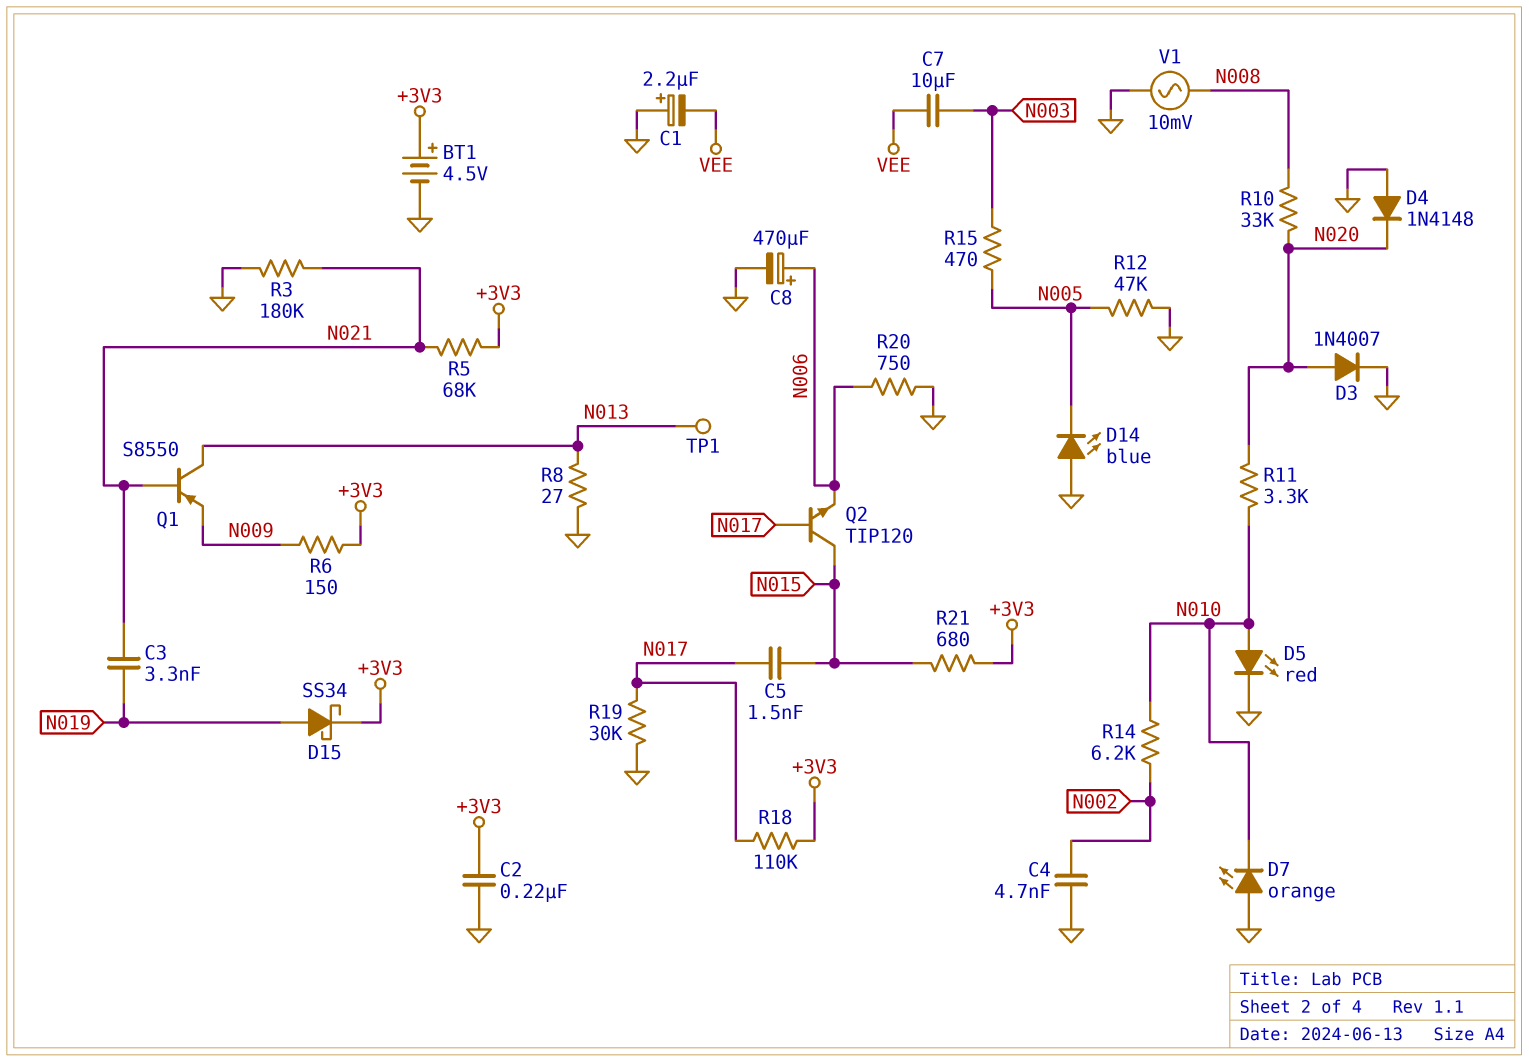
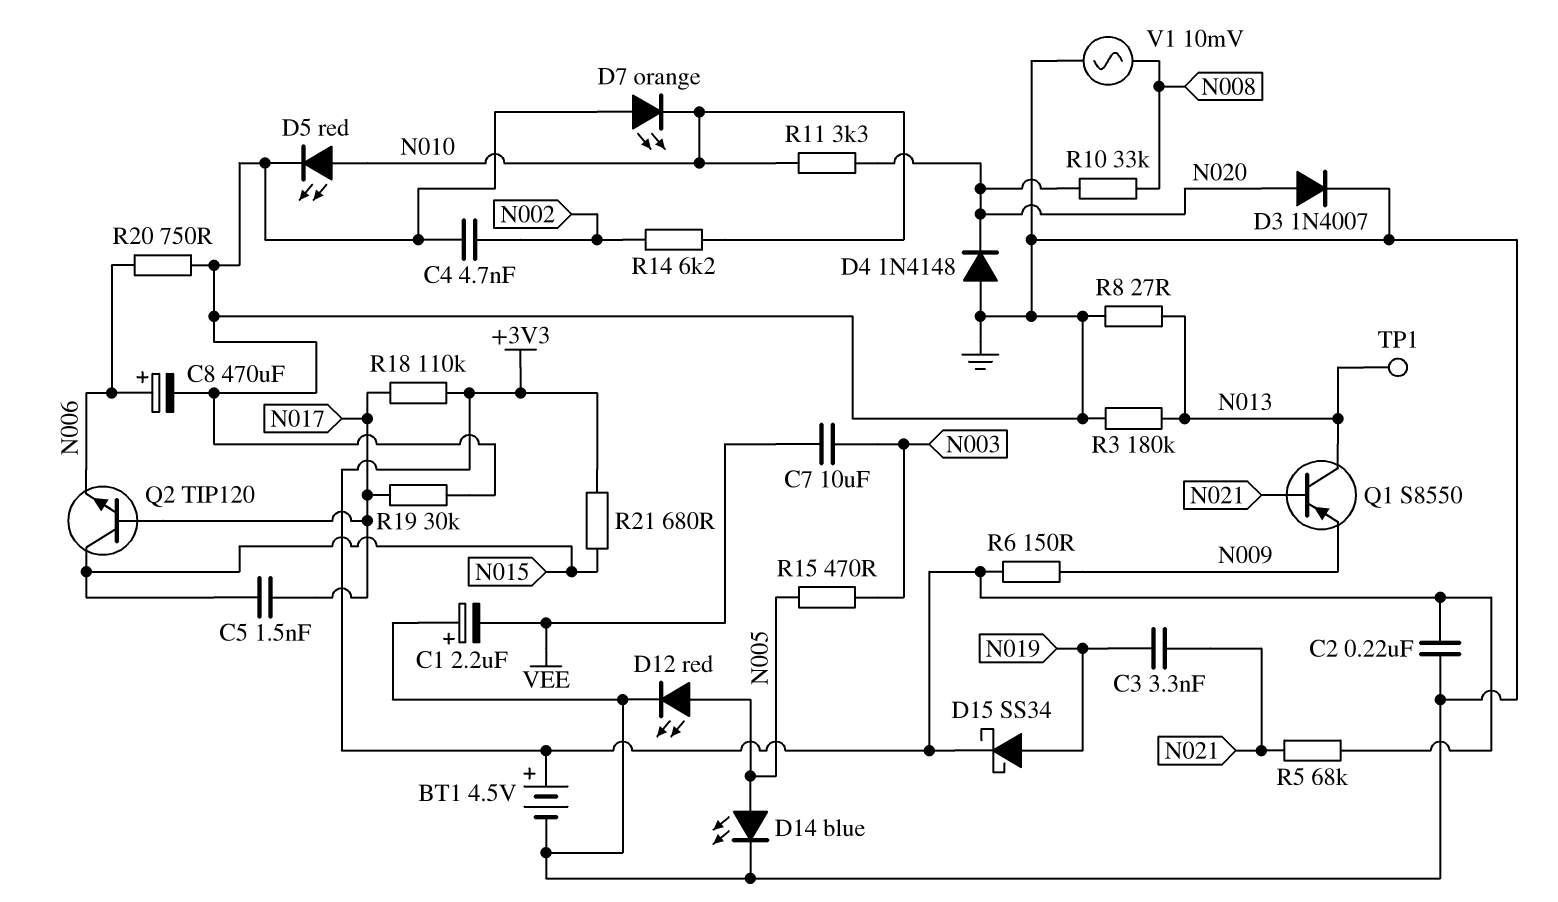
D12: none -> LED red (A N005, K GND)
D14: LED blue (A GND, K N005) -> LED blue (A N005, K GND)
R3: 180k (GND, N021) -> 180k (GND, N013)
R12: 47k (GND, N005) -> none

